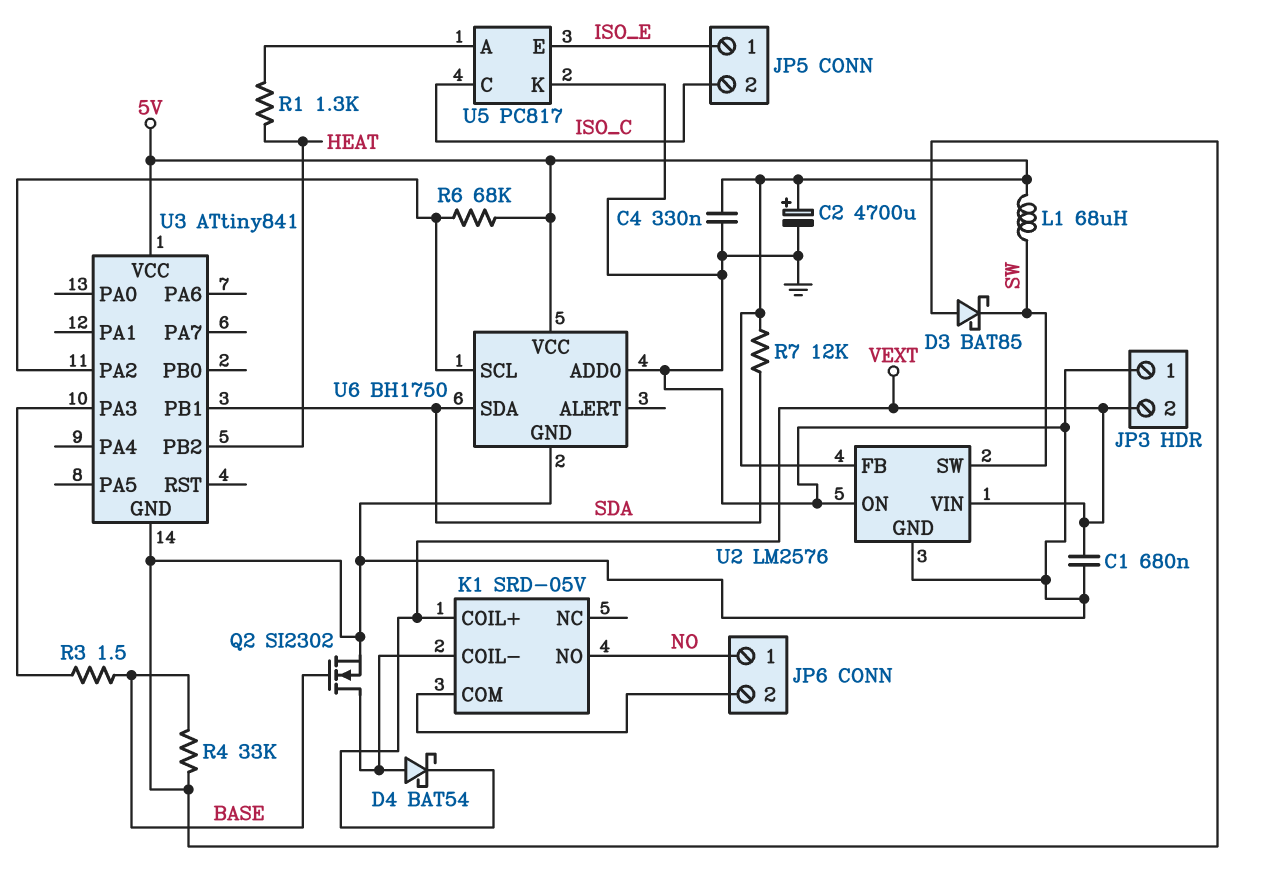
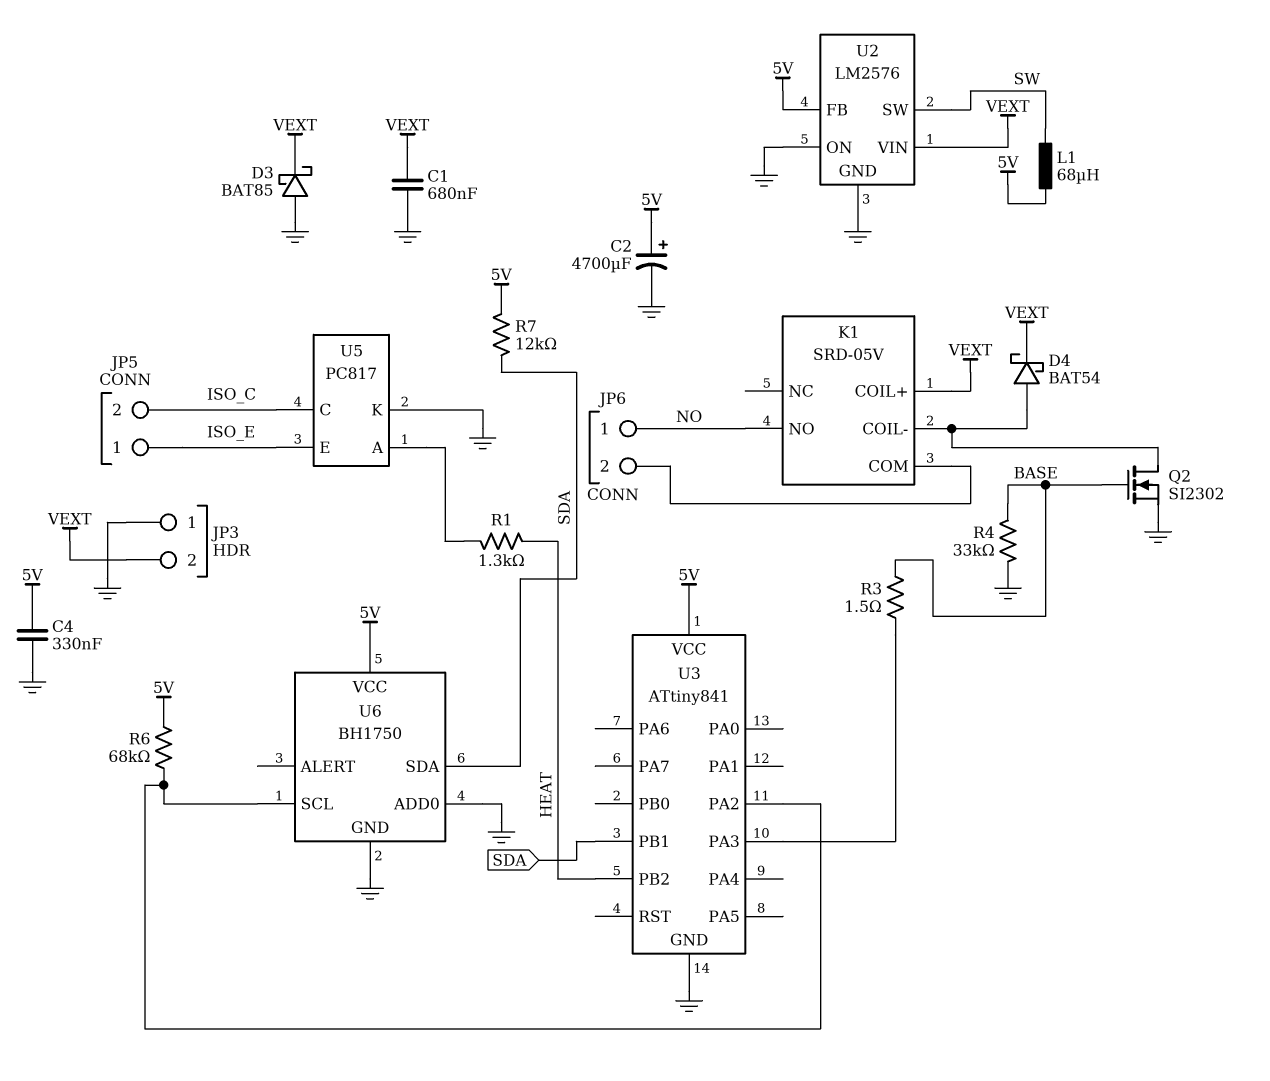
D3: schottky BAT85 (A GND, K SW) -> schottky BAT85 (A GND, K VEXT)

